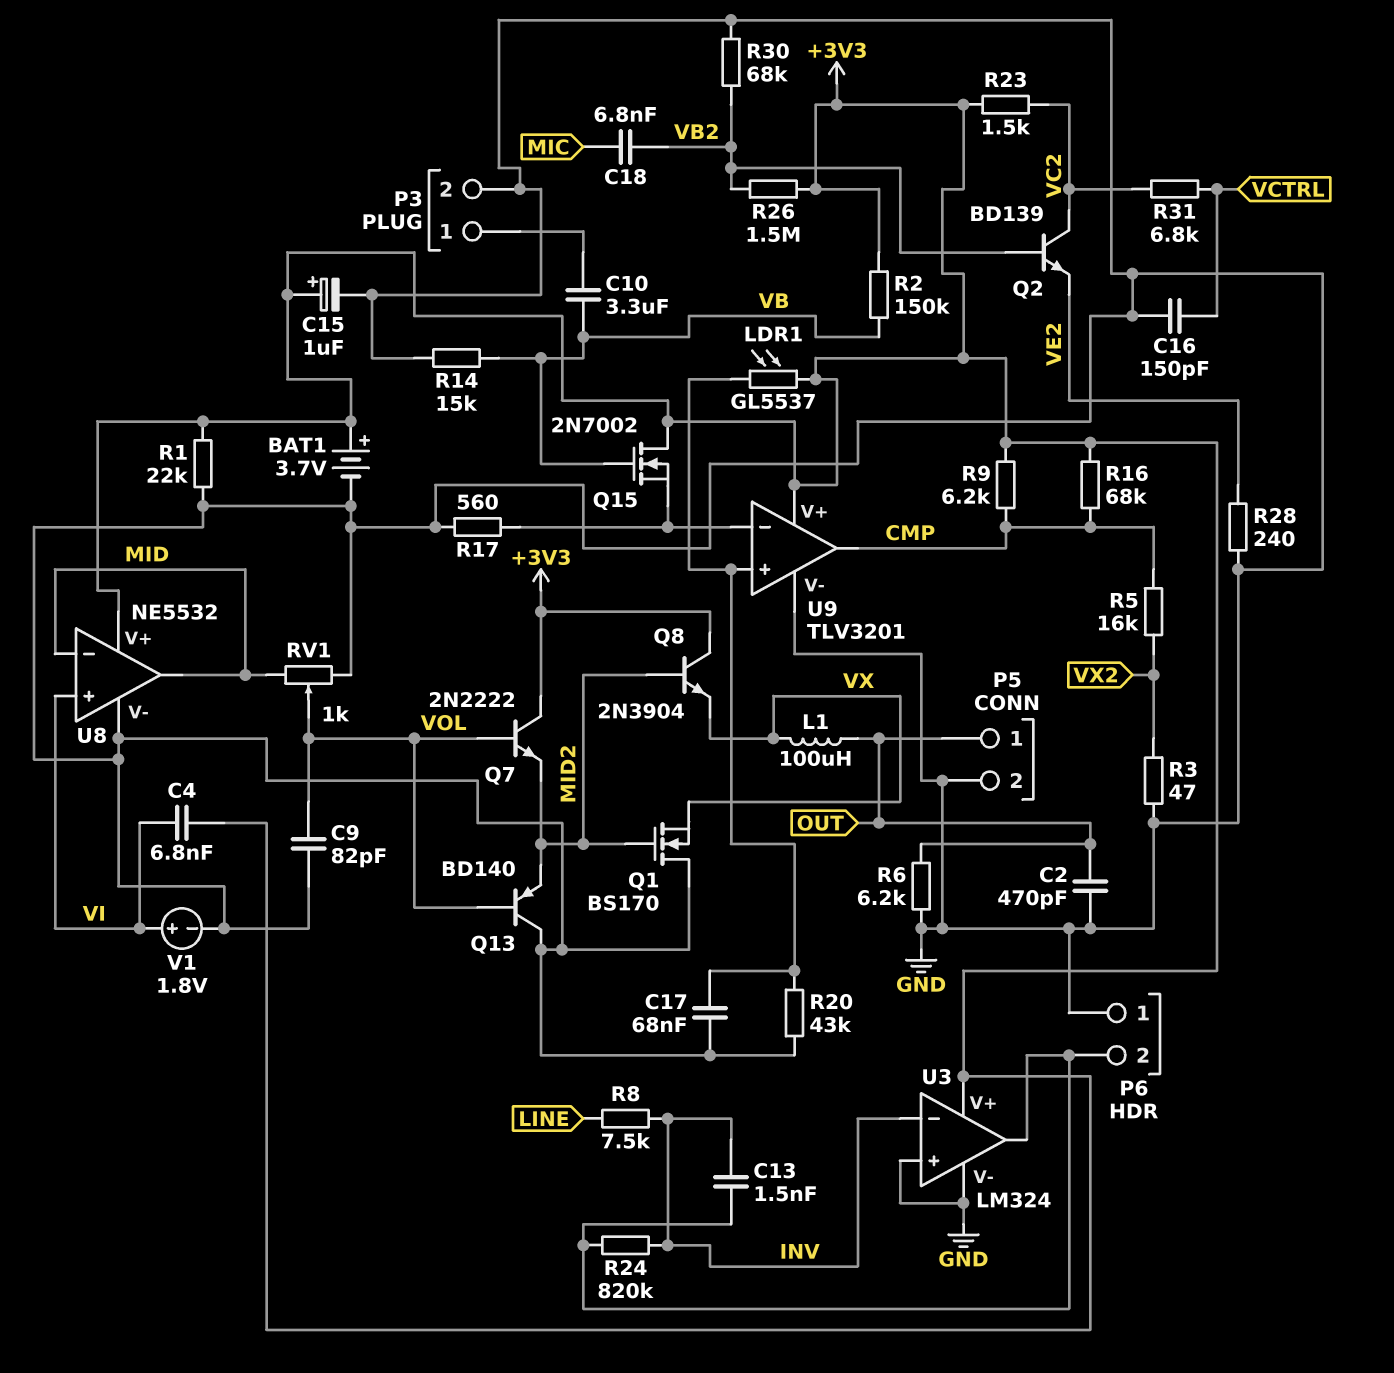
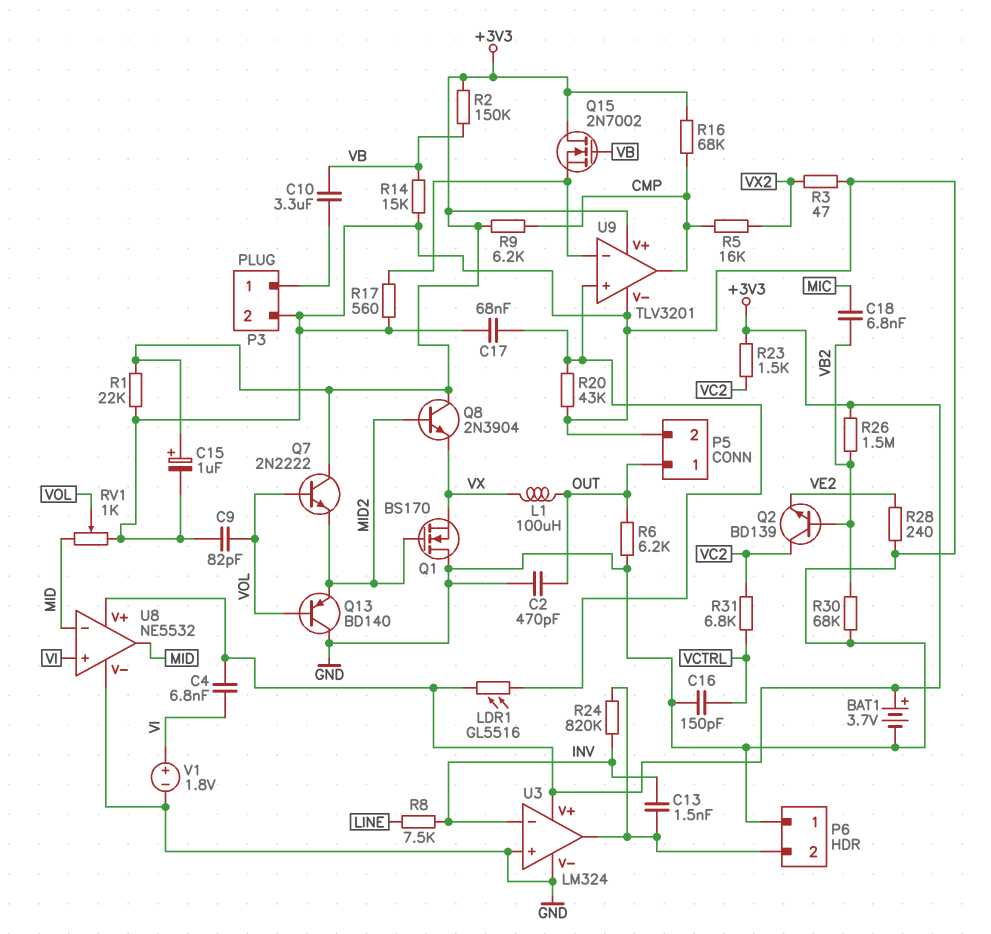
LDR1: GL5537 (+3V3, U9/in+) -> GL5516 (+3V3, U9/in+)

